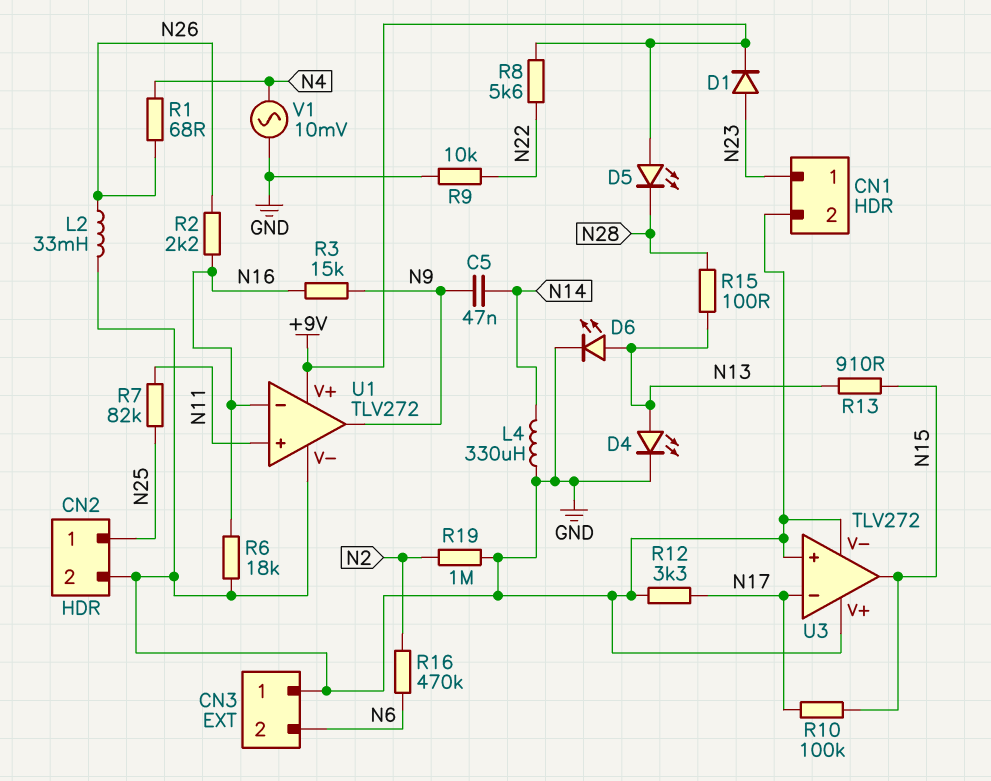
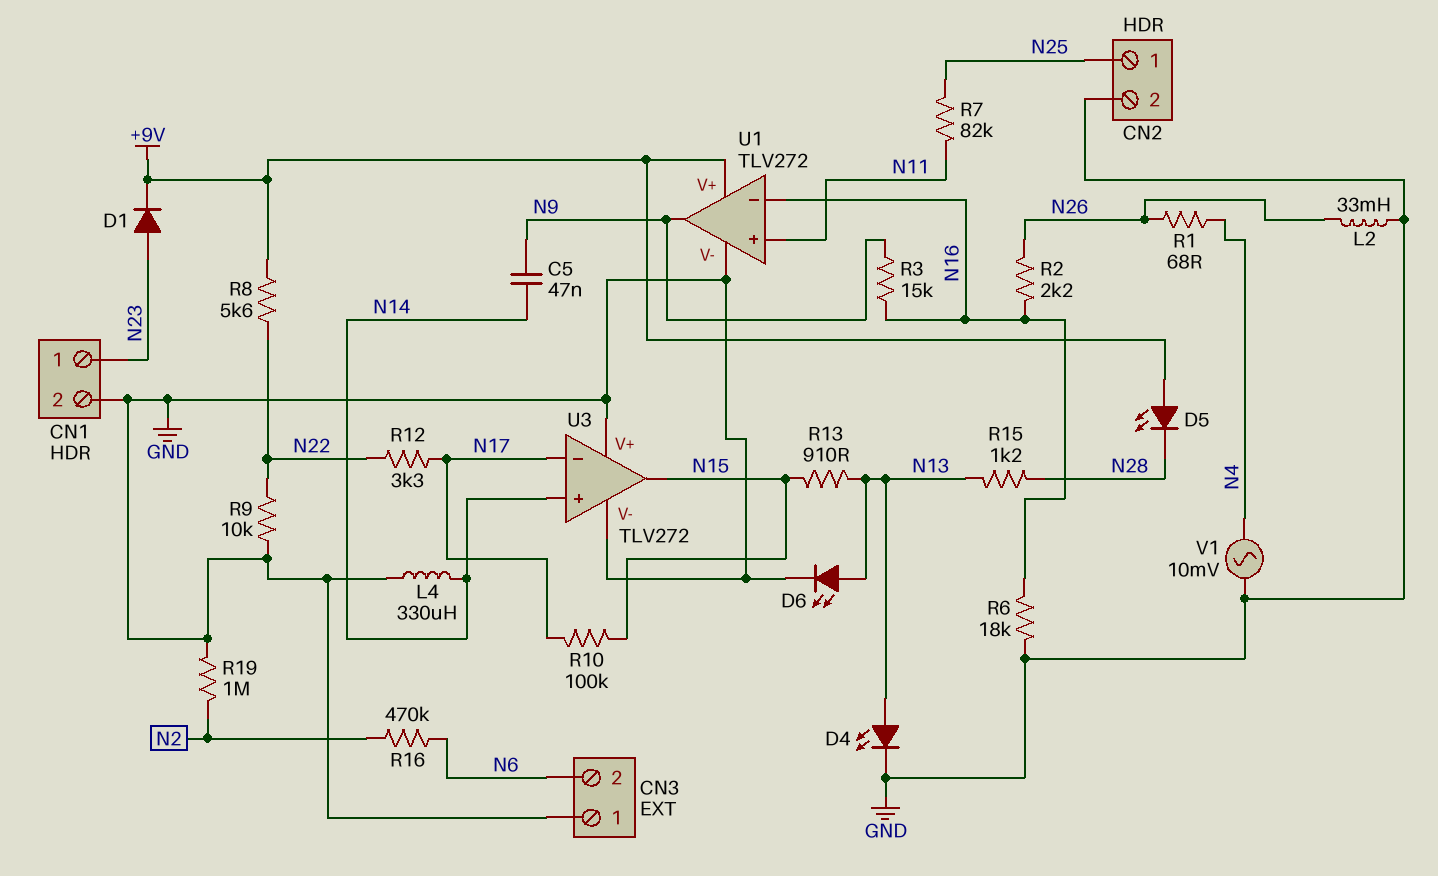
R12: 3.3k (GND, N17) -> 3.3k (N17, N22)
R15: 100 (N13, N28) -> 1.2k (N13, N28)
U3 pin in+: GND -> N14

